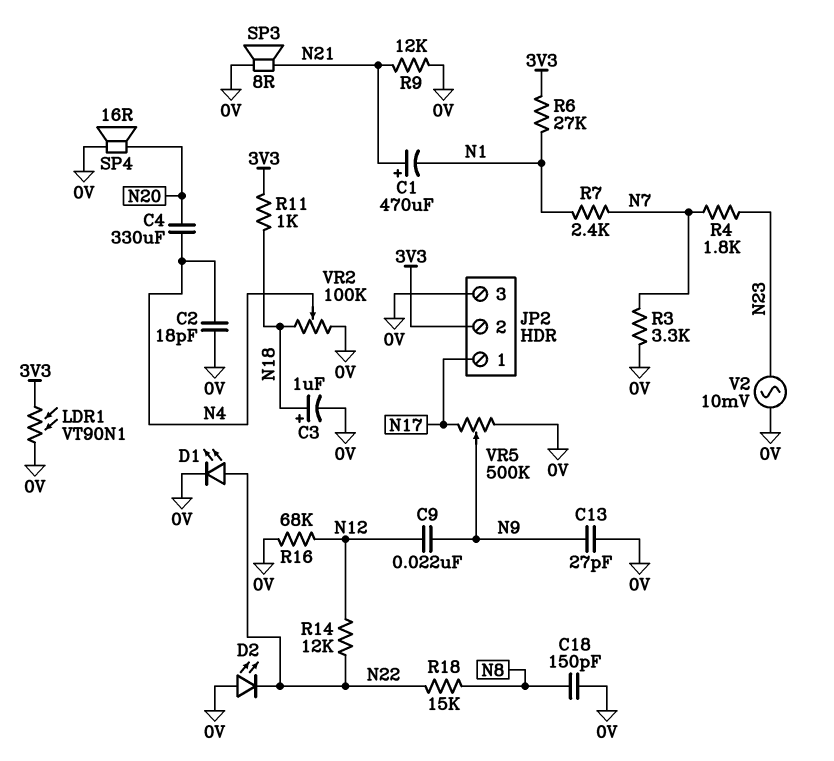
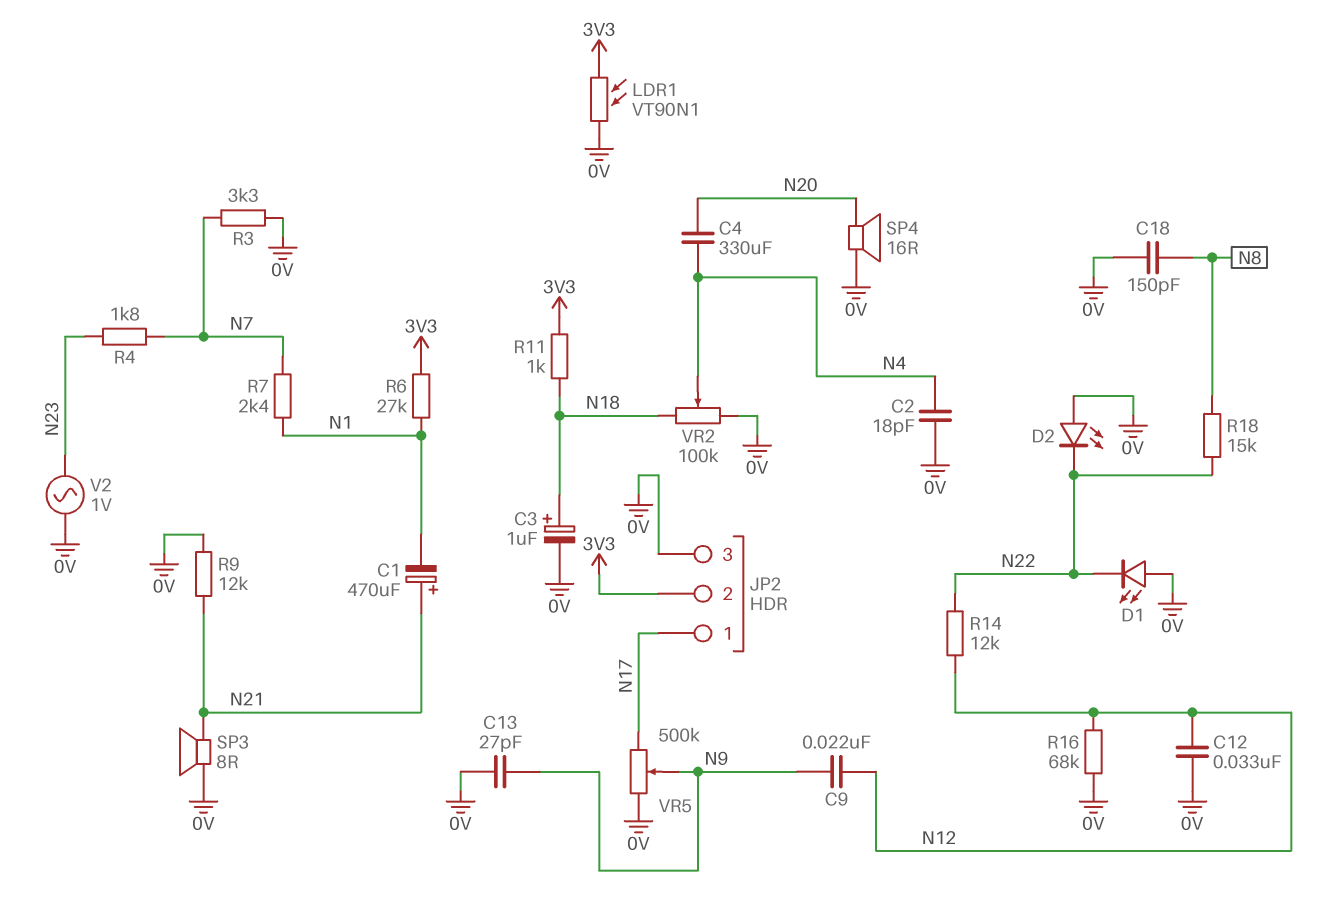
C12: none -> 33nF (0V, N12)
D1: LED (A N22, K 0V) -> LED (A 0V, K N22)
V2: AC 10mV (0V, N23) -> AC 1V (0V, N23)

